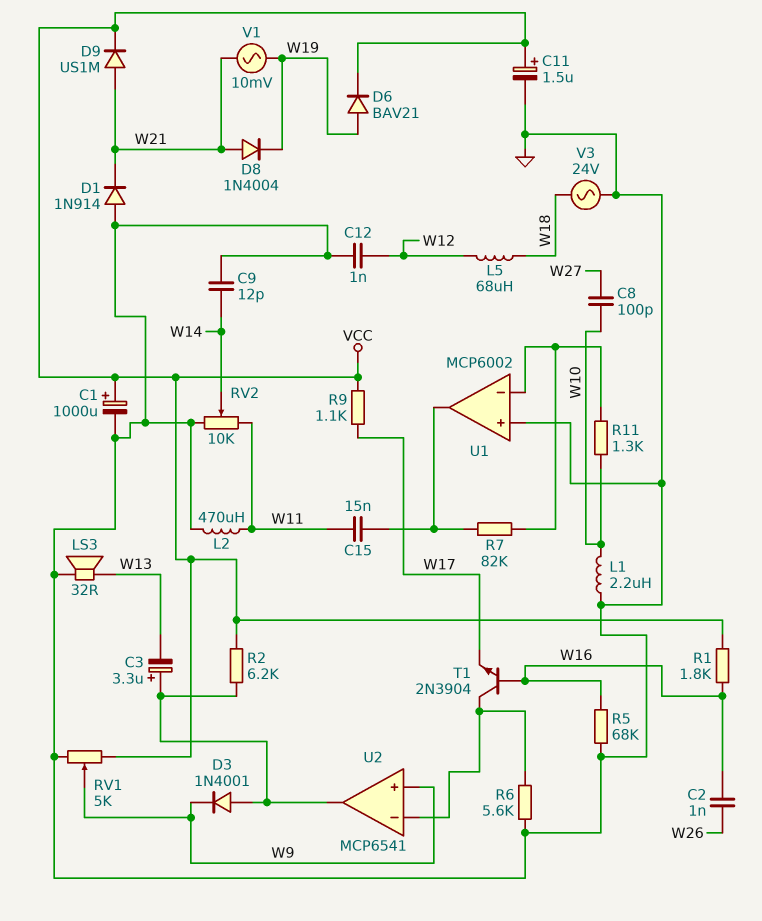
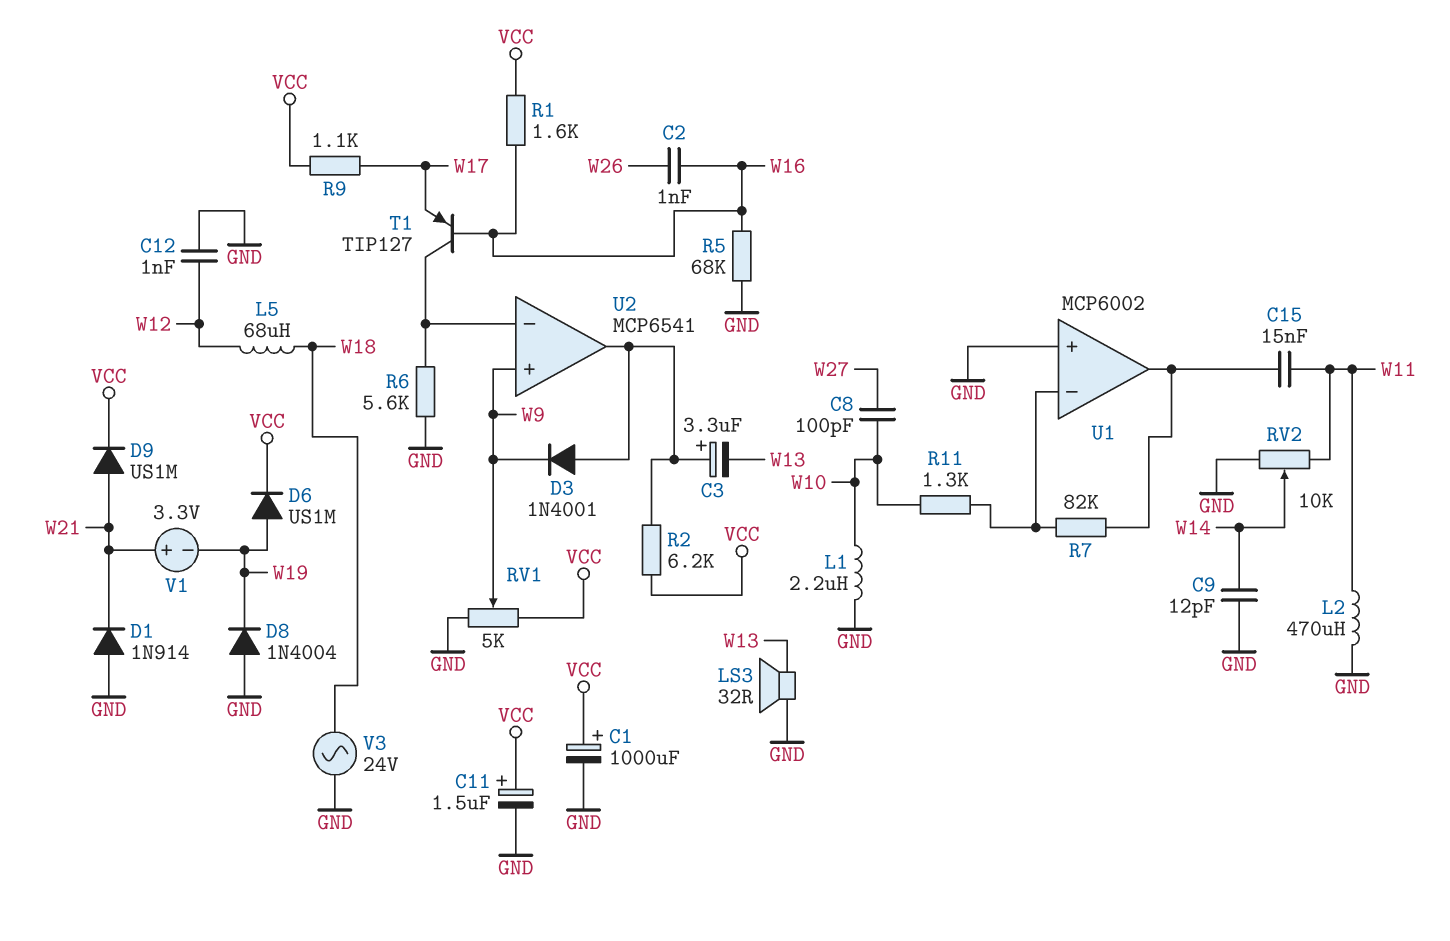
D6: diode BAV21 (A W19, K VCC) -> diode US1M (A W19, K VCC)
D8: diode 1N4004 (A W21, K W19) -> diode 1N4004 (A GND, K W19)
R1: 1.8k (VCC, W16) -> 1.6k (VCC, W16)
T1: NPN 2N3904 (B W16, C U2/in-, E W17) -> PNP TIP127 (B W16, C U2/in-, E W17)
V1: AC 10mV (W19, W21) -> 3.3V (plus W21, minus W19)

